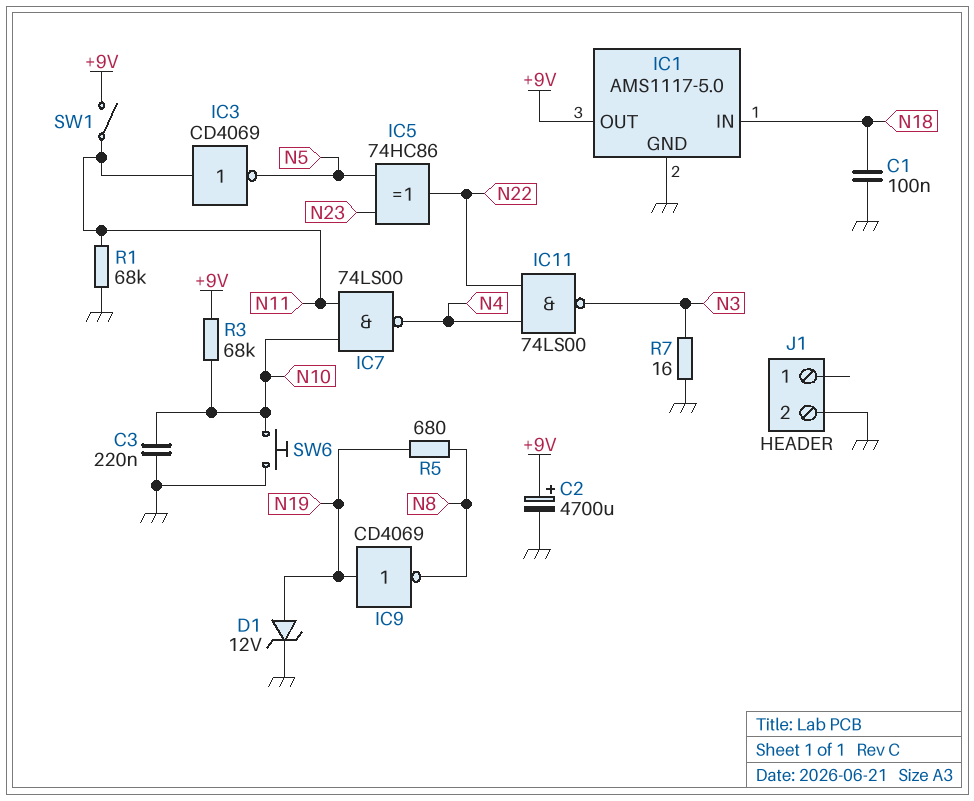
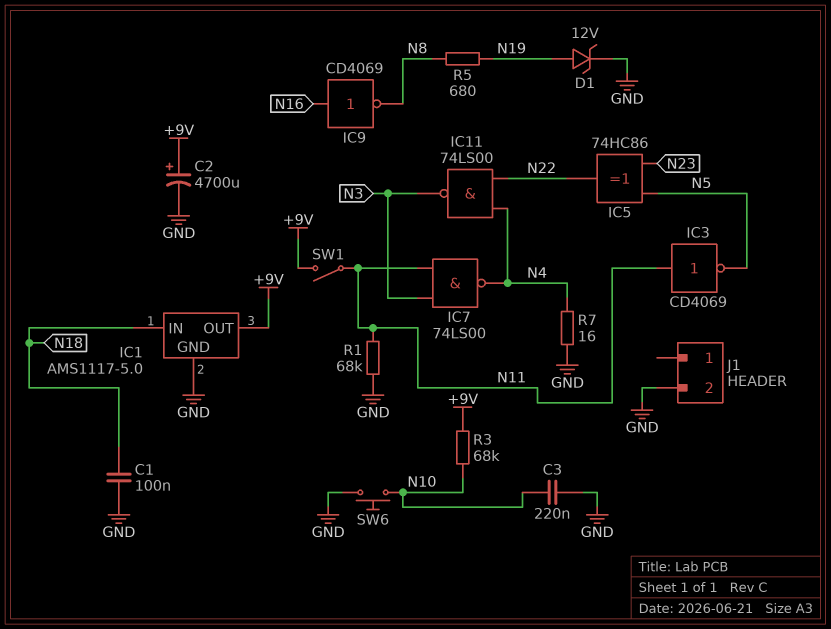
IC7: NAND 74LS00 (in N10, in N11, out N4) -> NAND 74LS00 (in N3, in N11, out N4)
IC9: NOT CD4069 (in N19, out N8) -> NOT CD4069 (in N16, out N8)
R7: 16 (GND, N3) -> 16 (GND, N4)

